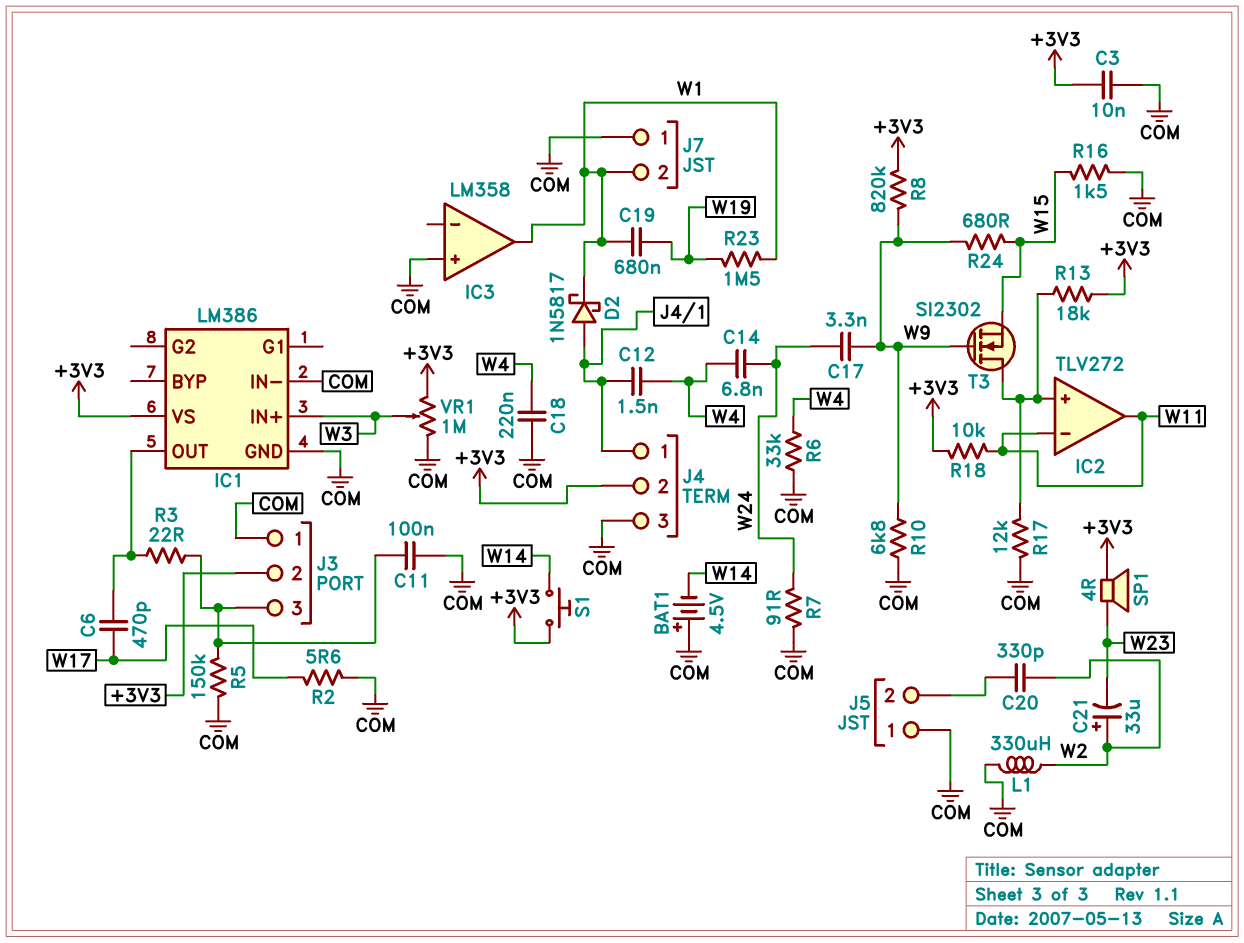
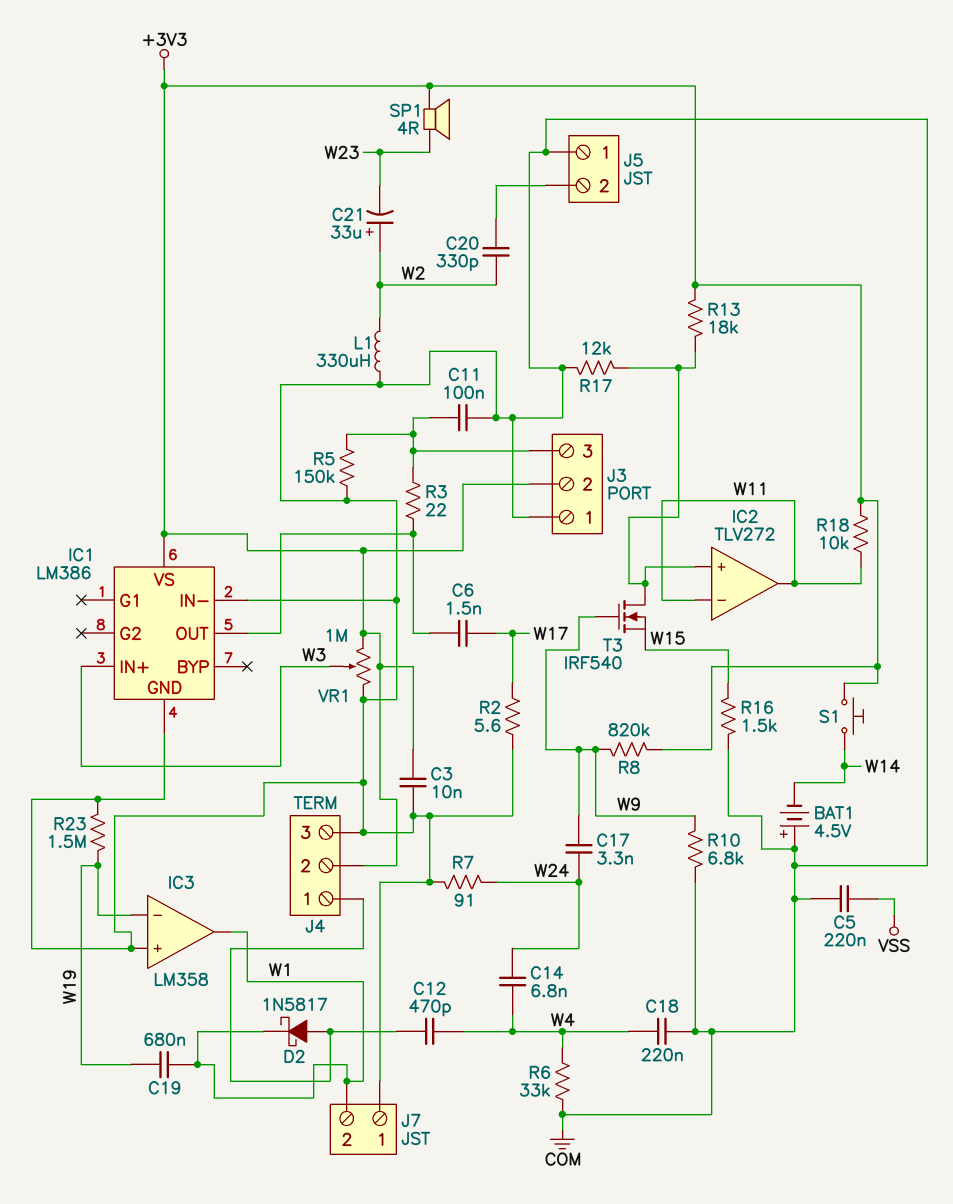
C5: none -> 220nF (COM, VSS)
C6: 470pF (IC1/OUT, W17) -> 1.5nF (IC1/OUT, W17)
C12: 1.5nF (J4/1, W4) -> 470pF (J4/1, W4)
IC3 pin in-: none -> W19
R23: 1.5M (W1, W19) -> 1.5M (COM, W19)
R24: 680 (W9, W15) -> none
T3: NMOS SI2302 (G W9, D IC2/in+, S W15) -> NMOS IRF540 (G W9, D IC2/in+, S W15)

